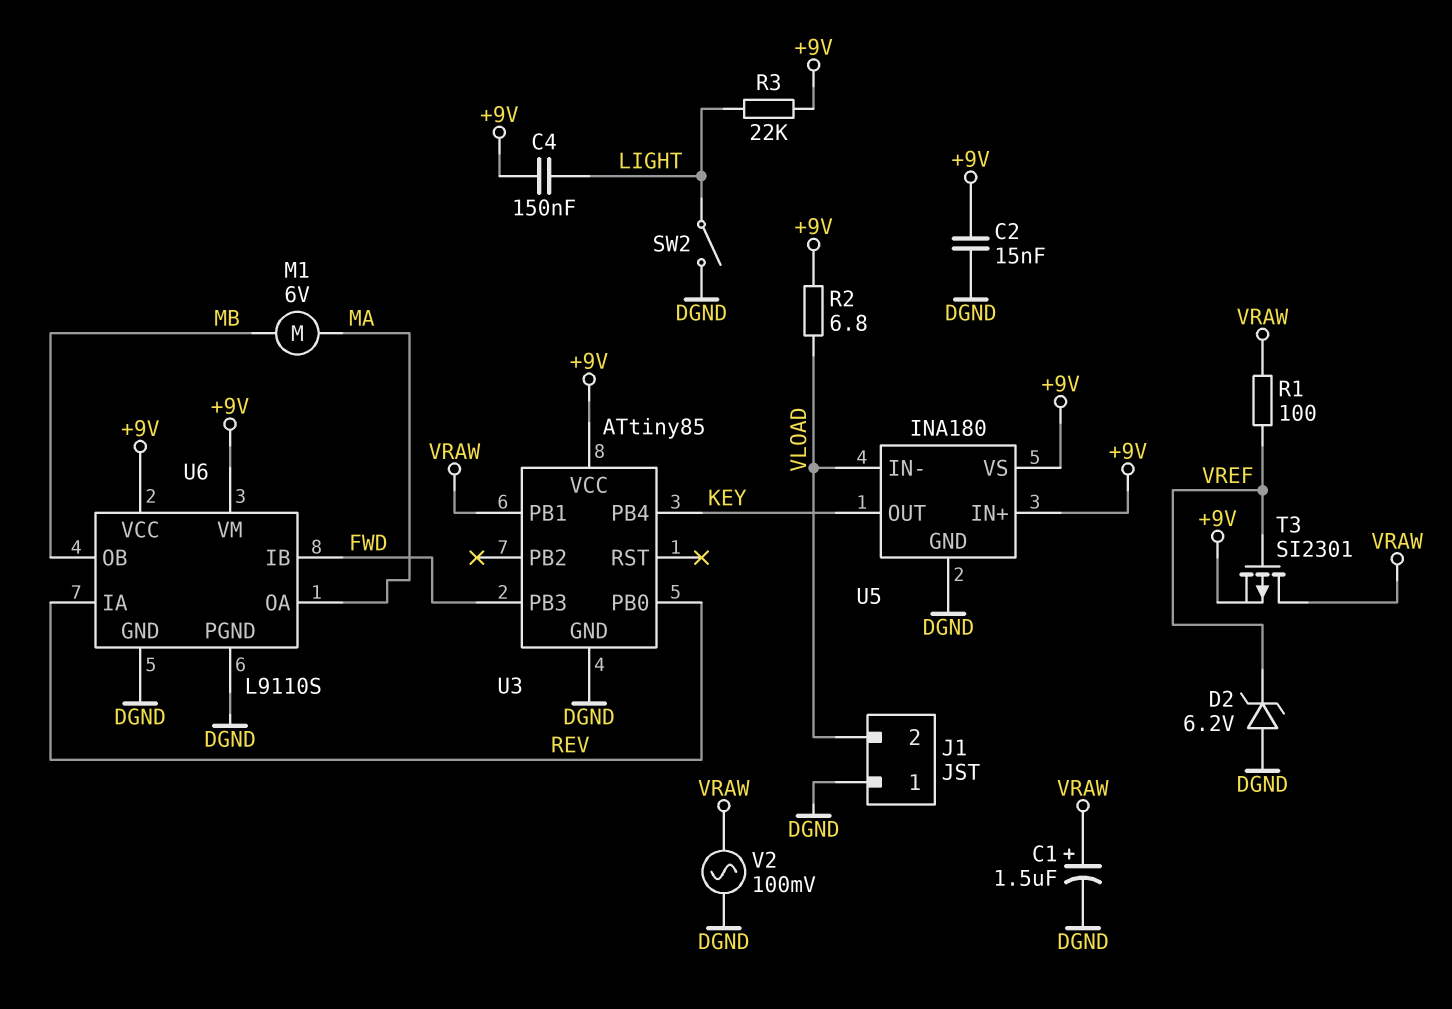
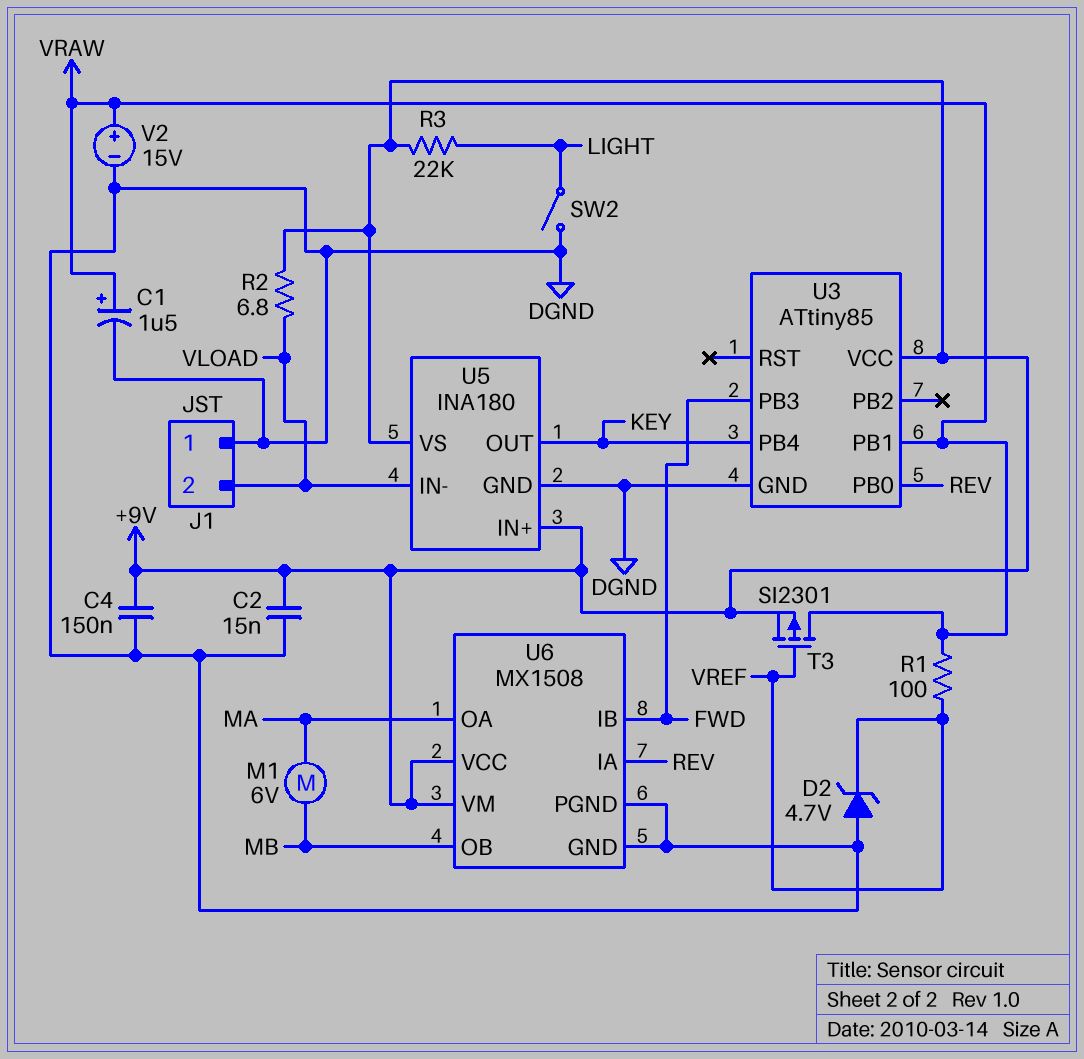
C4: 150nF (+9V, LIGHT) -> 150nF (+9V, DGND)
D2: zener 6.2V (A DGND, K VREF) -> zener 4.7V (A DGND, K VREF)
U6: L9110S -> MX1508
V2: AC 100mV (DGND, VRAW) -> 15V (plus VRAW, minus DGND)

